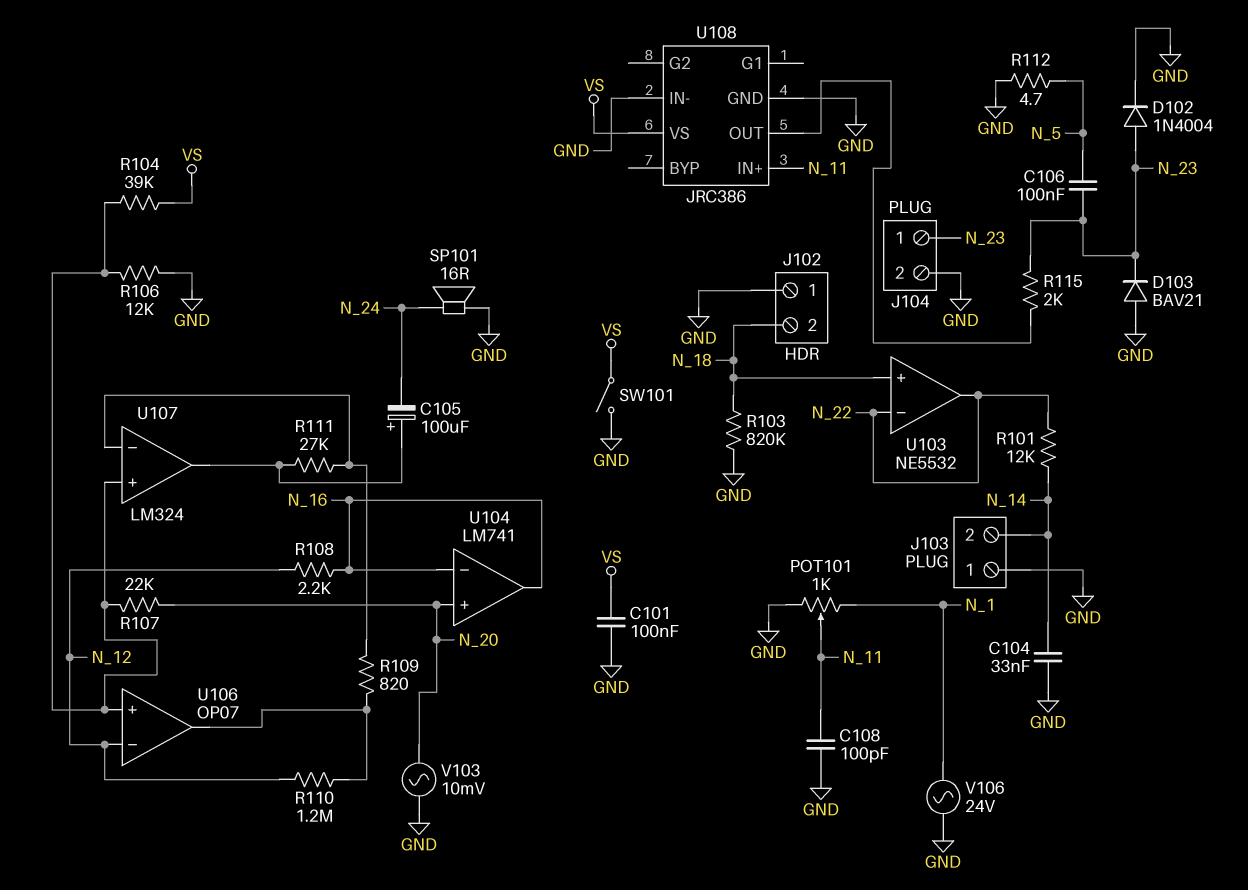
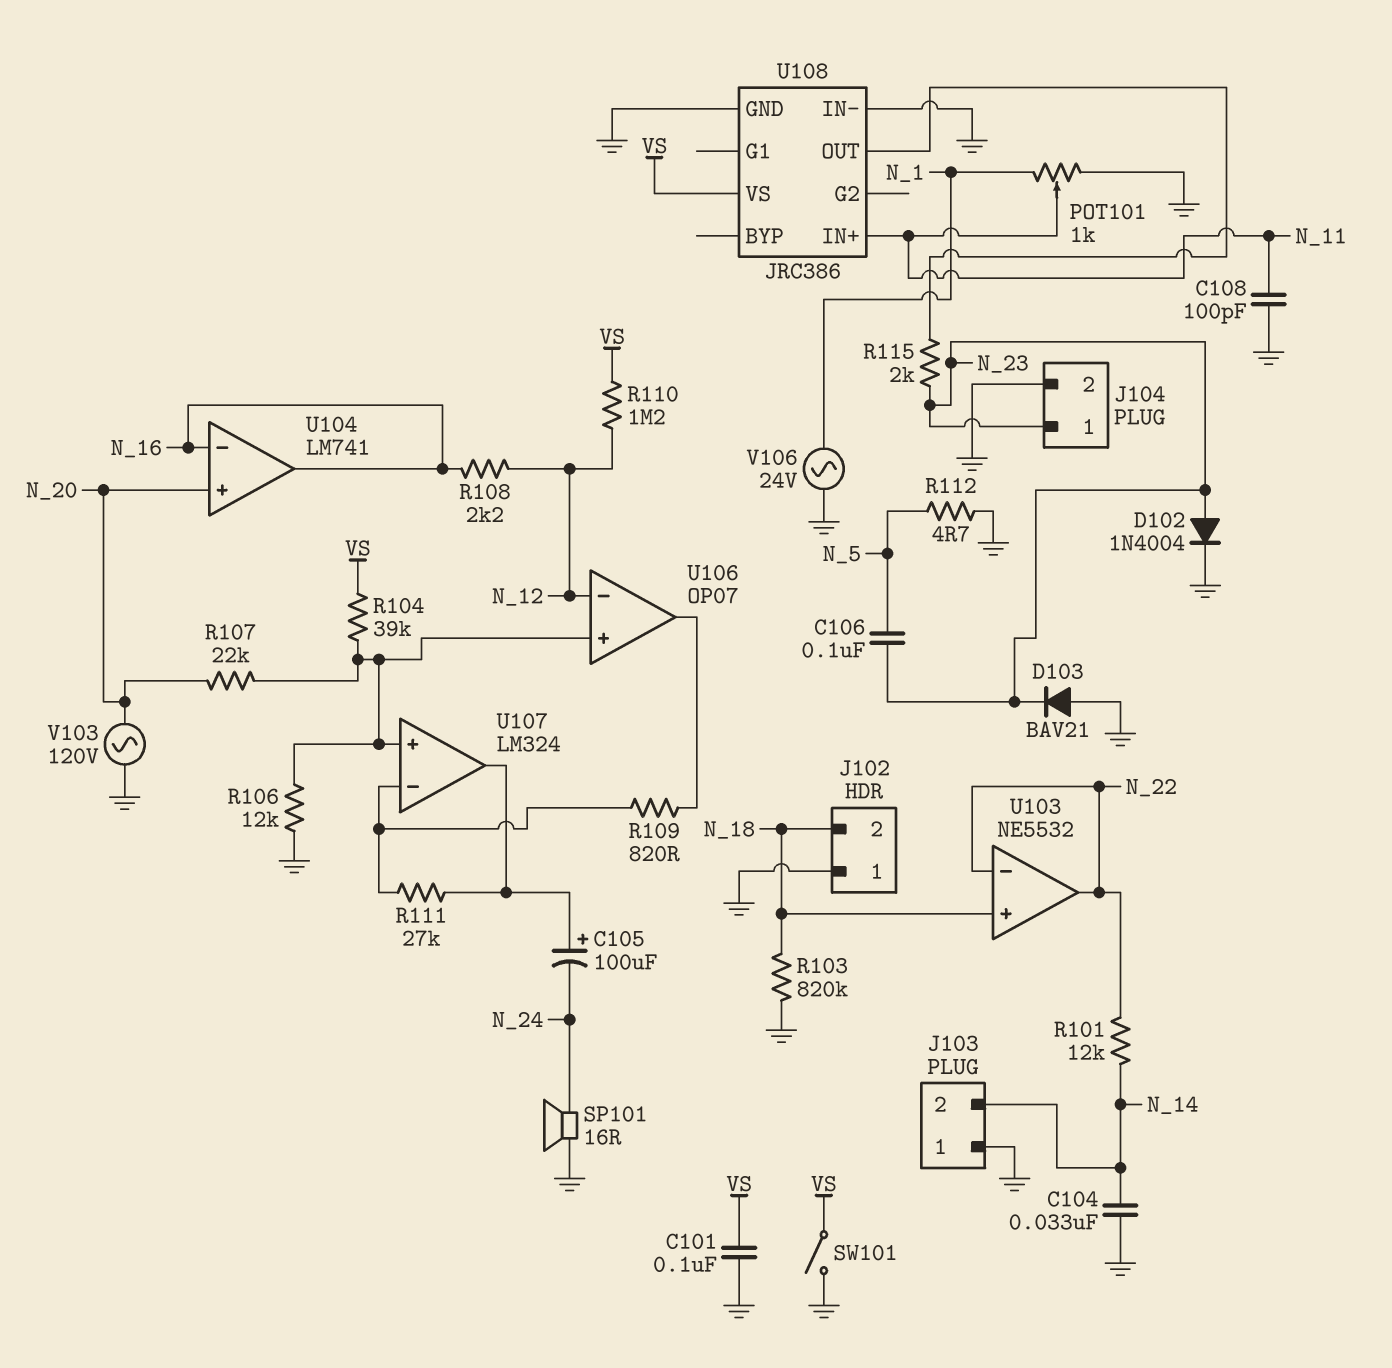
R110: 1.2M (N_12, U106/out) -> 1.2M (N_12, VS)
V103: AC 10mV (GND, N_20) -> AC 120V (GND, N_20)

